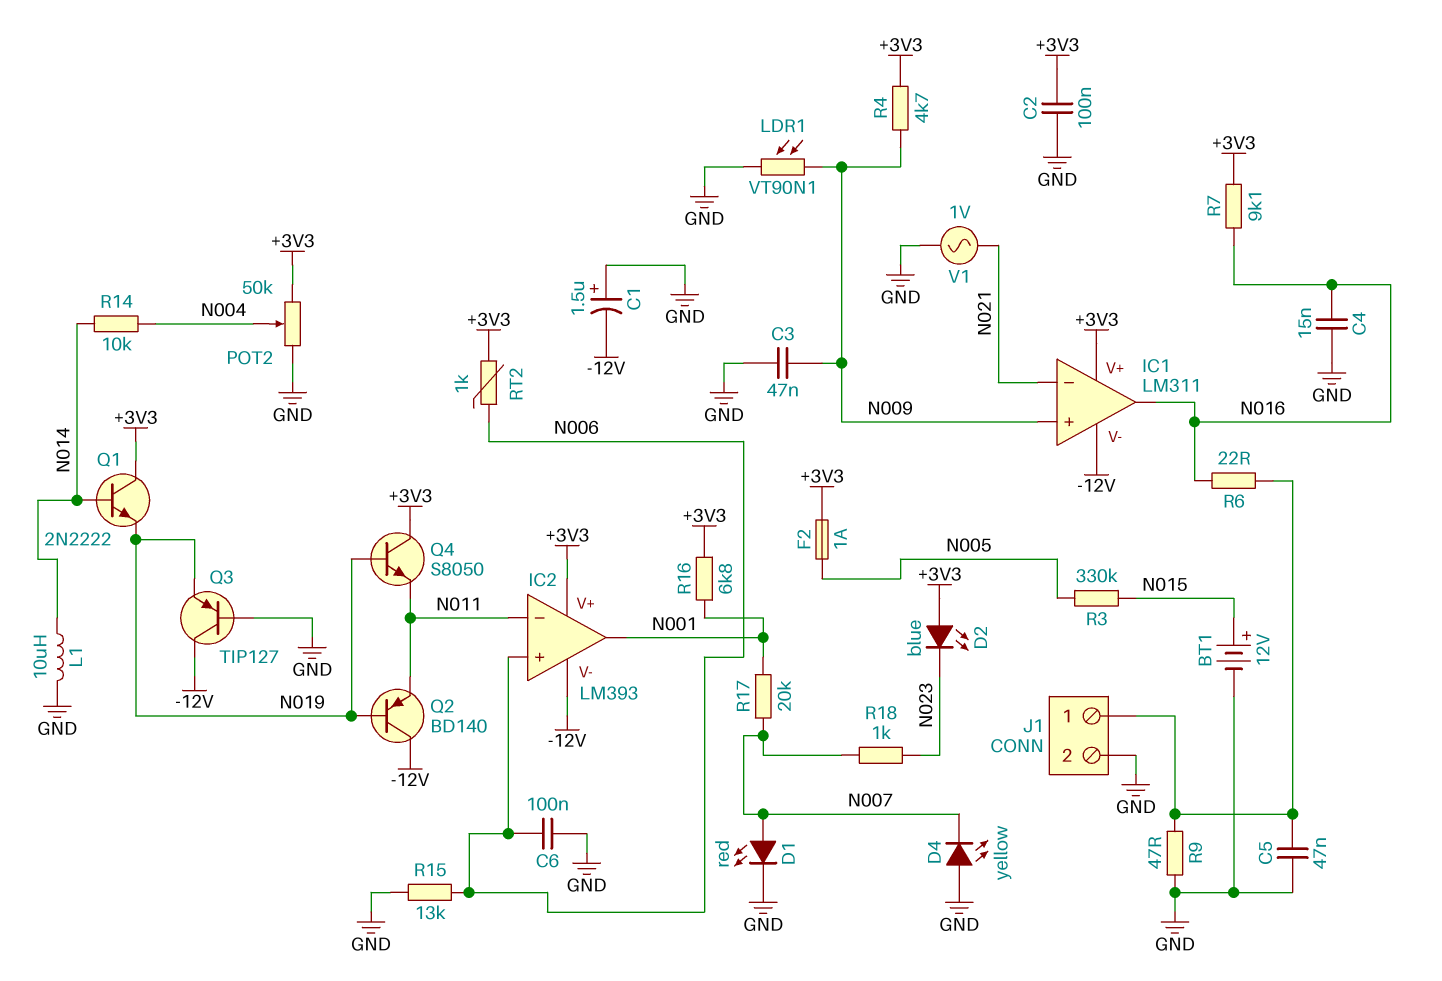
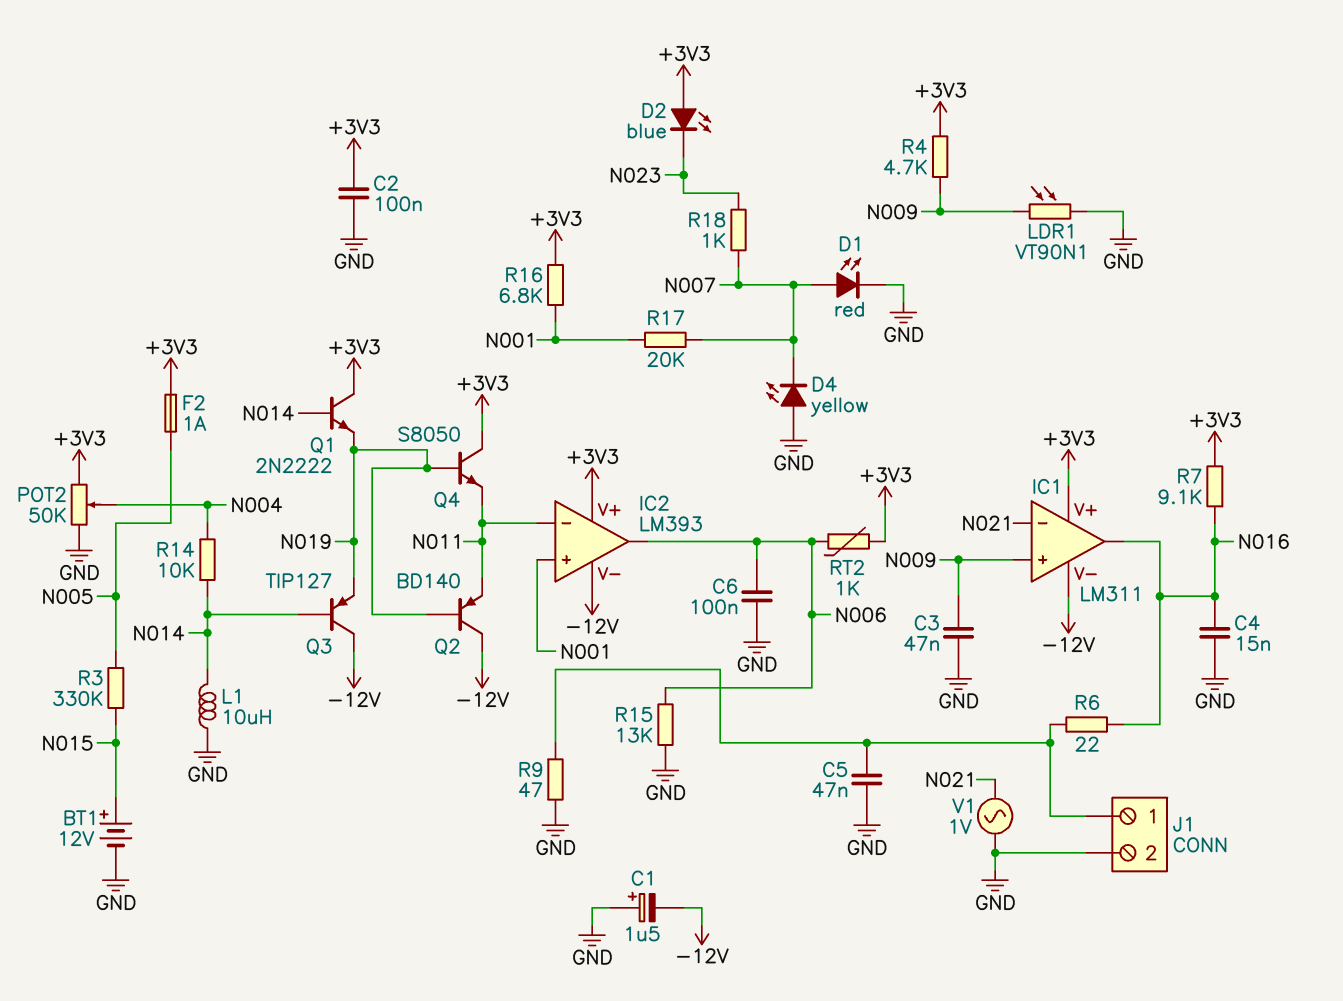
IC2 pin in+: N006 -> N001
IC2 pin out: N001 -> N006
Q3: PNP TIP127 (B GND, C -12V, E N019) -> PNP TIP127 (B N014, C -12V, E N019)

